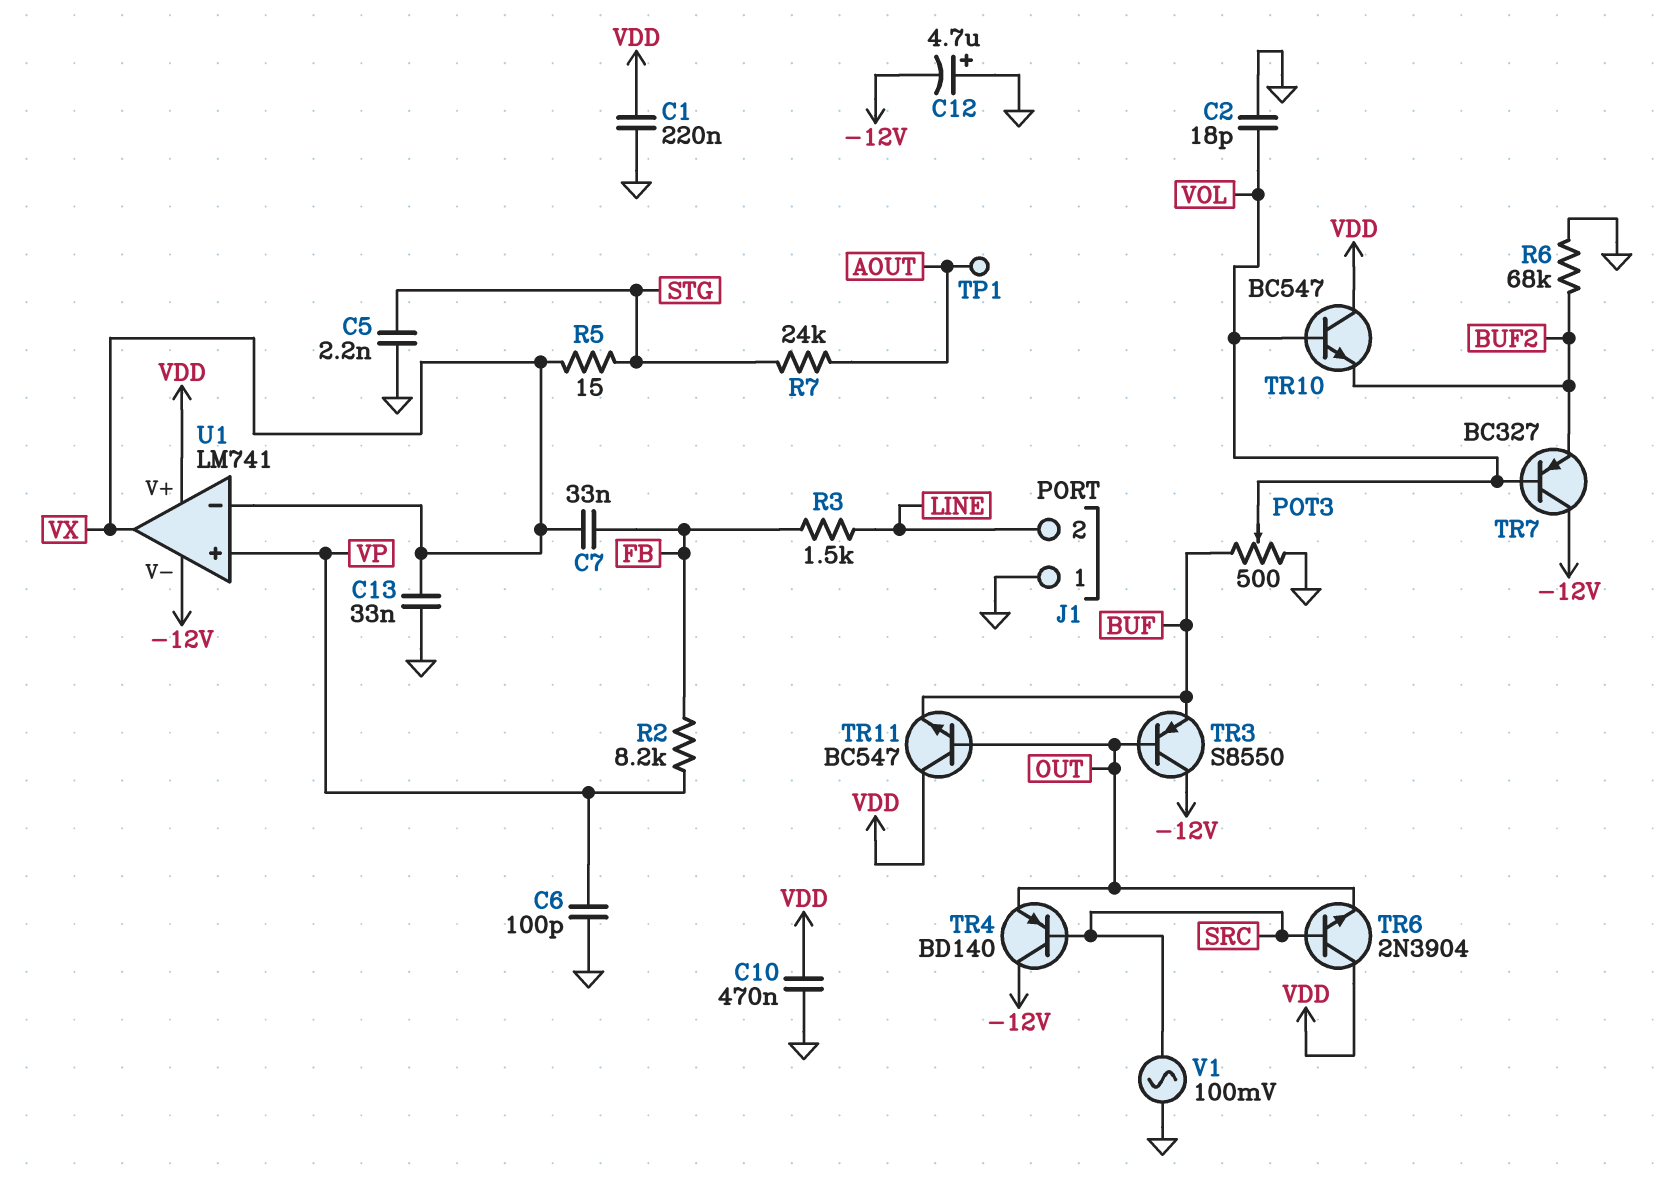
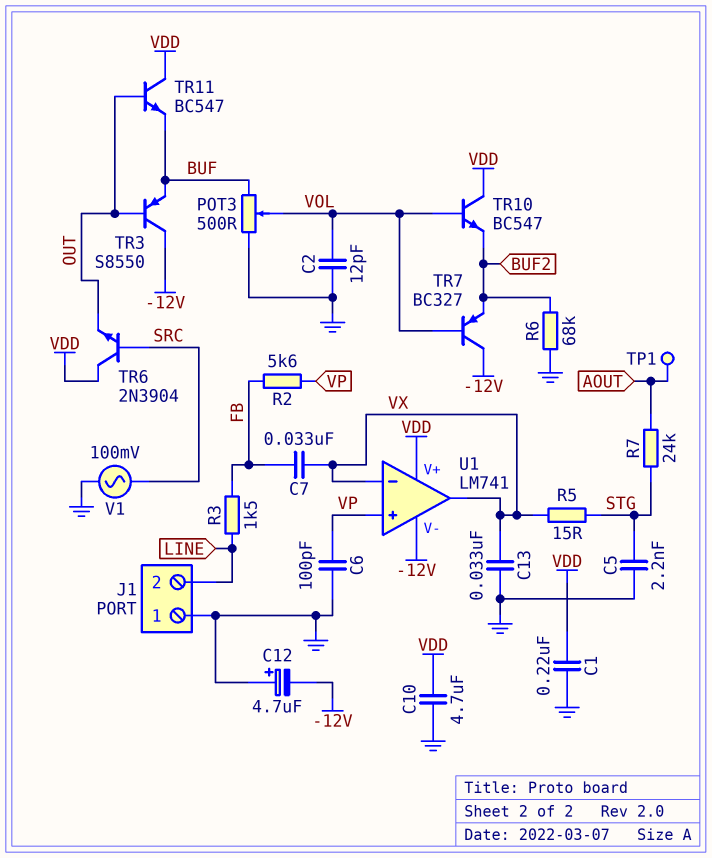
C2: 18pF (GND, VOL) -> 12pF (GND, VOL)
C10: 470nF (GND, VDD) -> 4.7uF (GND, VDD)
R2: 8.2k (FB, VP) -> 5.6k (FB, VP)
TR4: PNP BD140 (B SRC, C -12V, E OUT) -> none

